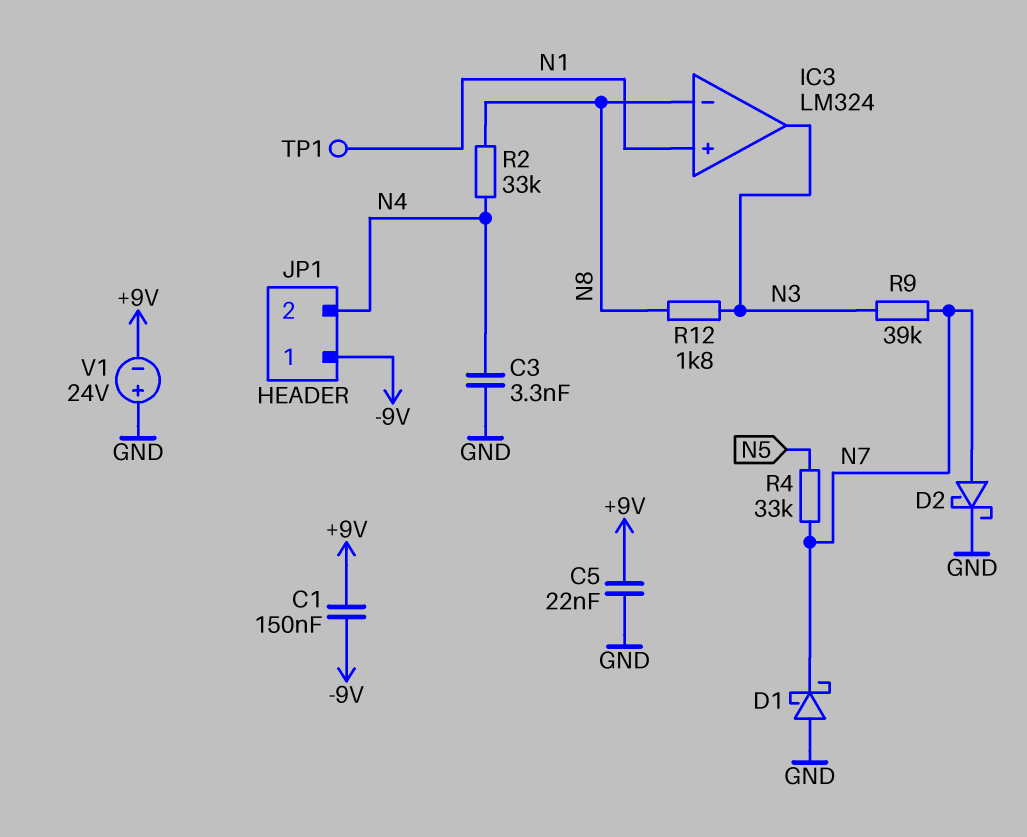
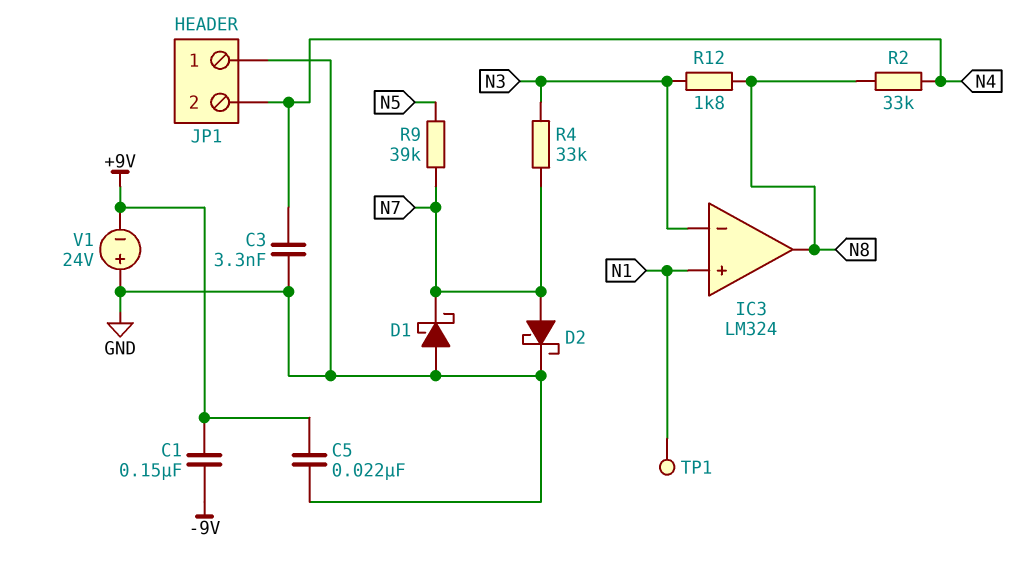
IC3 pin in-: N8 -> N3
IC3 pin out: N3 -> N8
JP1 pin 1: -9V -> GND
R4: 33k (N5, N7) -> 33k (N3, N7)
R9: 39k (N3, N7) -> 39k (N5, N7)

